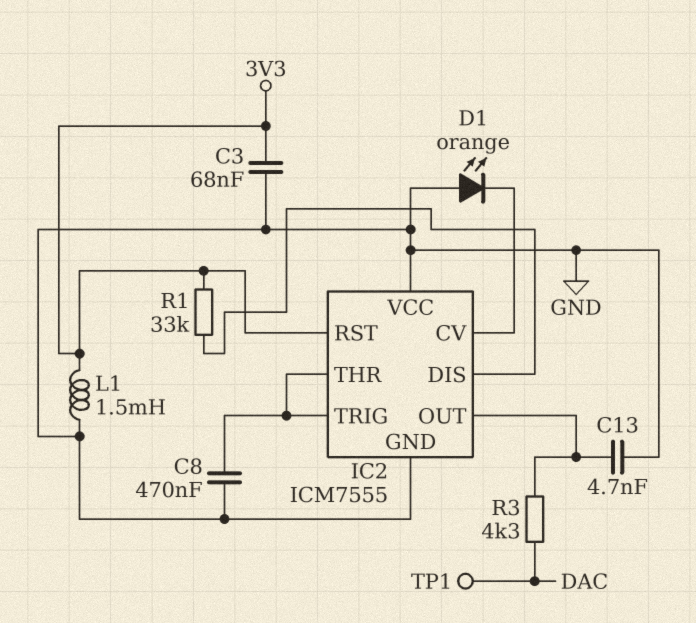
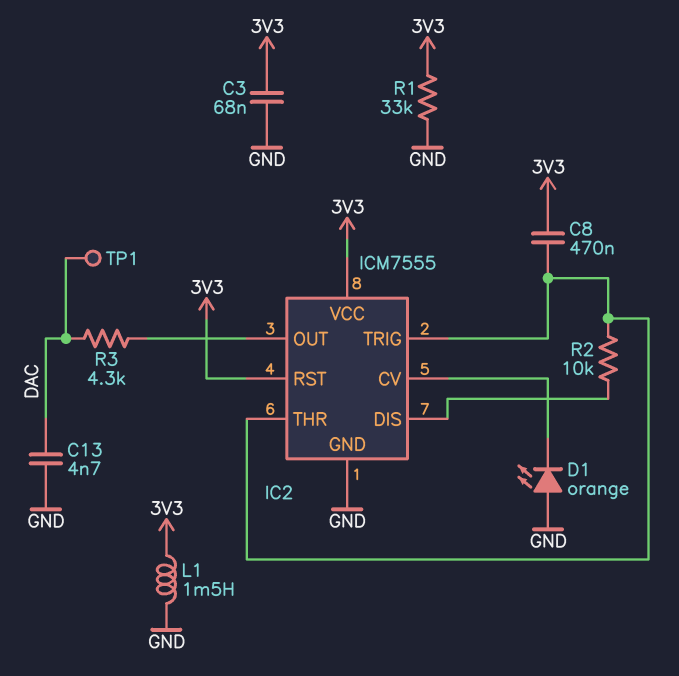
C8: 470nF (GND, IC2/THR) -> 470nF (3V3, IC2/THR)
C13: 4.7nF (GND, IC2/OUT) -> 4.7nF (DAC, GND)
IC2 pin VCC: GND -> 3V3
R1: 33k (3V3, IC2/DIS) -> 33k (3V3, GND)
R2: none -> 10k (IC2/DIS, IC2/THR)

